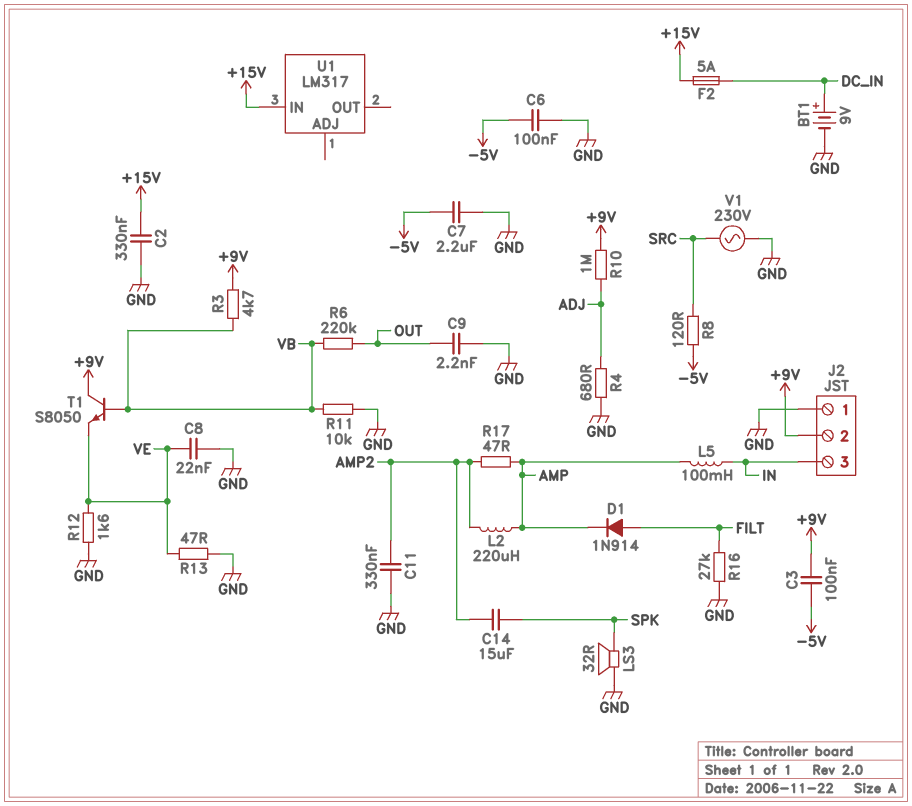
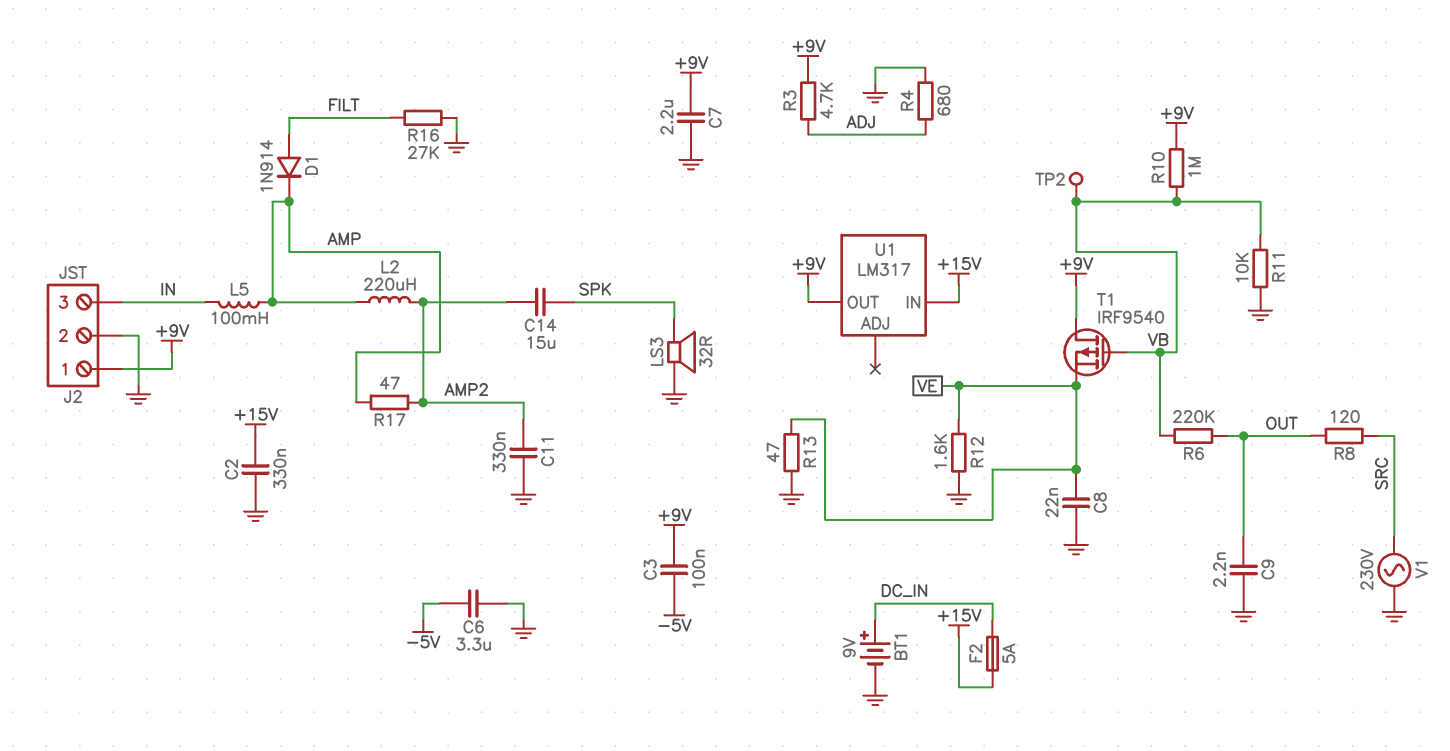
C6: 100nF (-5V, GND) -> 3.3uF (-5V, GND)
C7: 2.2uF (-5V, GND) -> 2.2uF (+9V, GND)
J2 pin 1: GND -> +9V
J2 pin 2: +9V -> GND
R3: 4.7k (+9V, VB) -> 4.7k (+9V, ADJ)
R8: 120 (-5V, SRC) -> 120 (OUT, SRC)
R10: 1M (+9V, ADJ) -> 1M (+9V, VB)
T1: NPN S8050 (B VB, C +9V, E VE) -> PMOS IRF9540 (G VB, D +9V, S VE)
TP2: none -> test point (VB)
U1 pin OUT: none -> +9V

